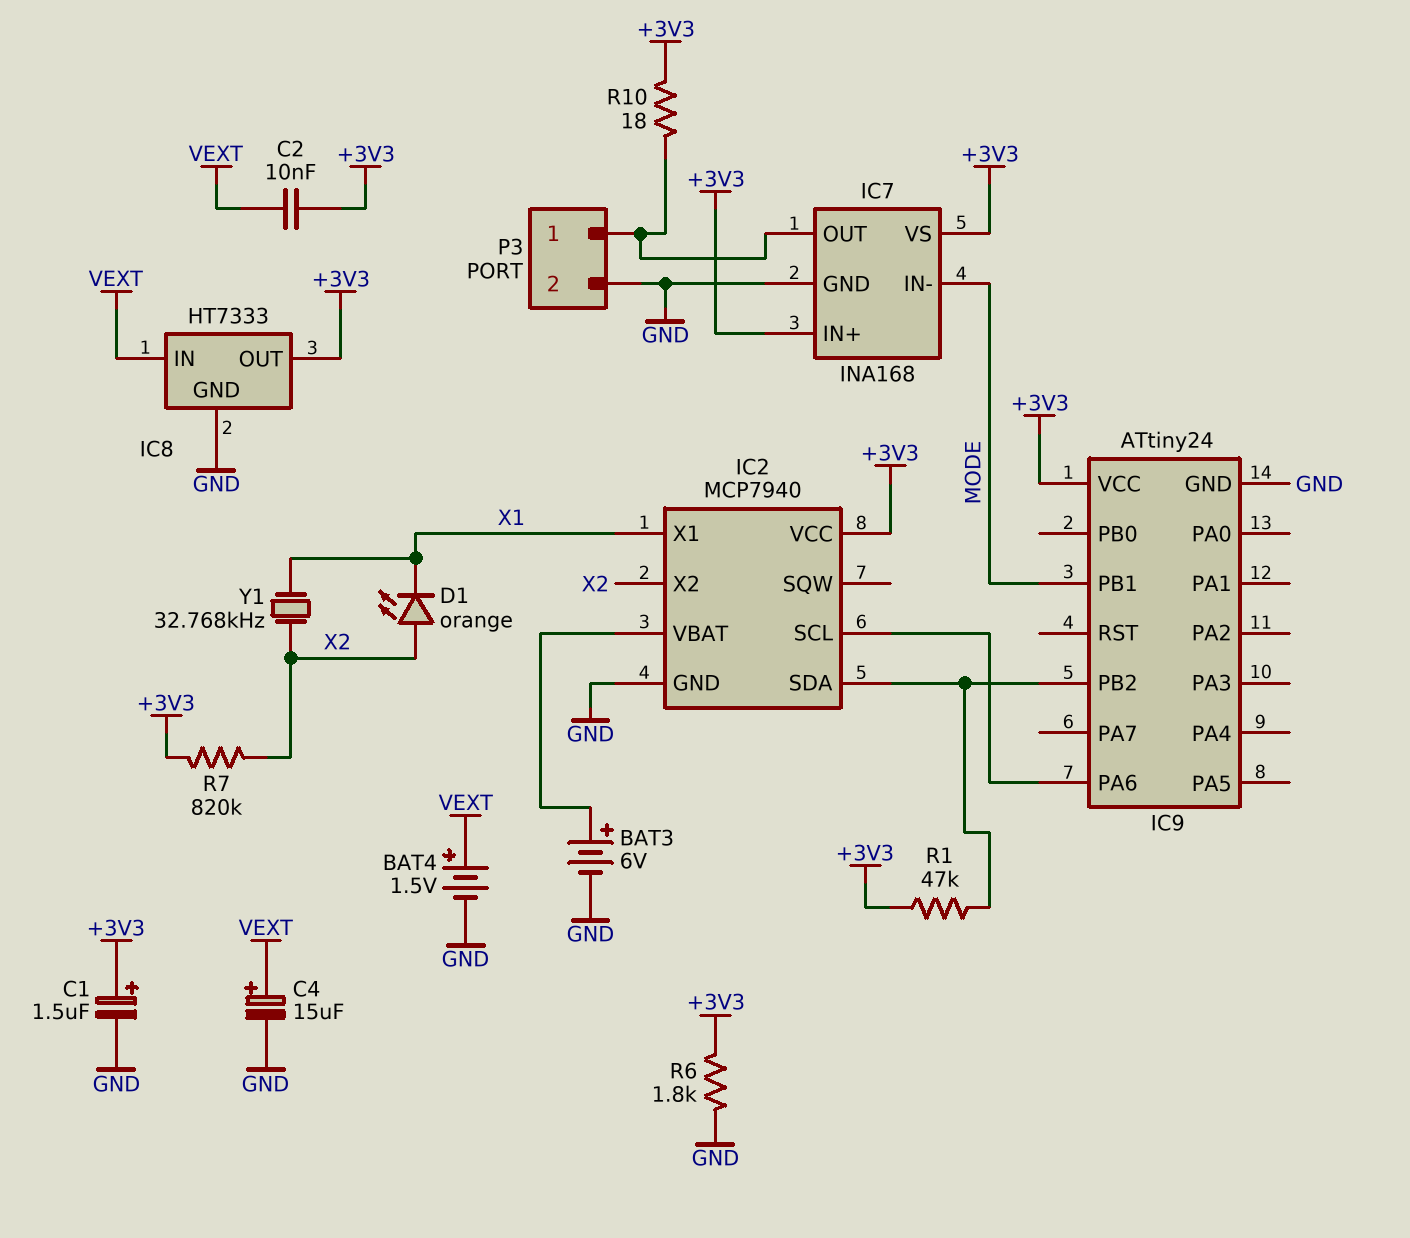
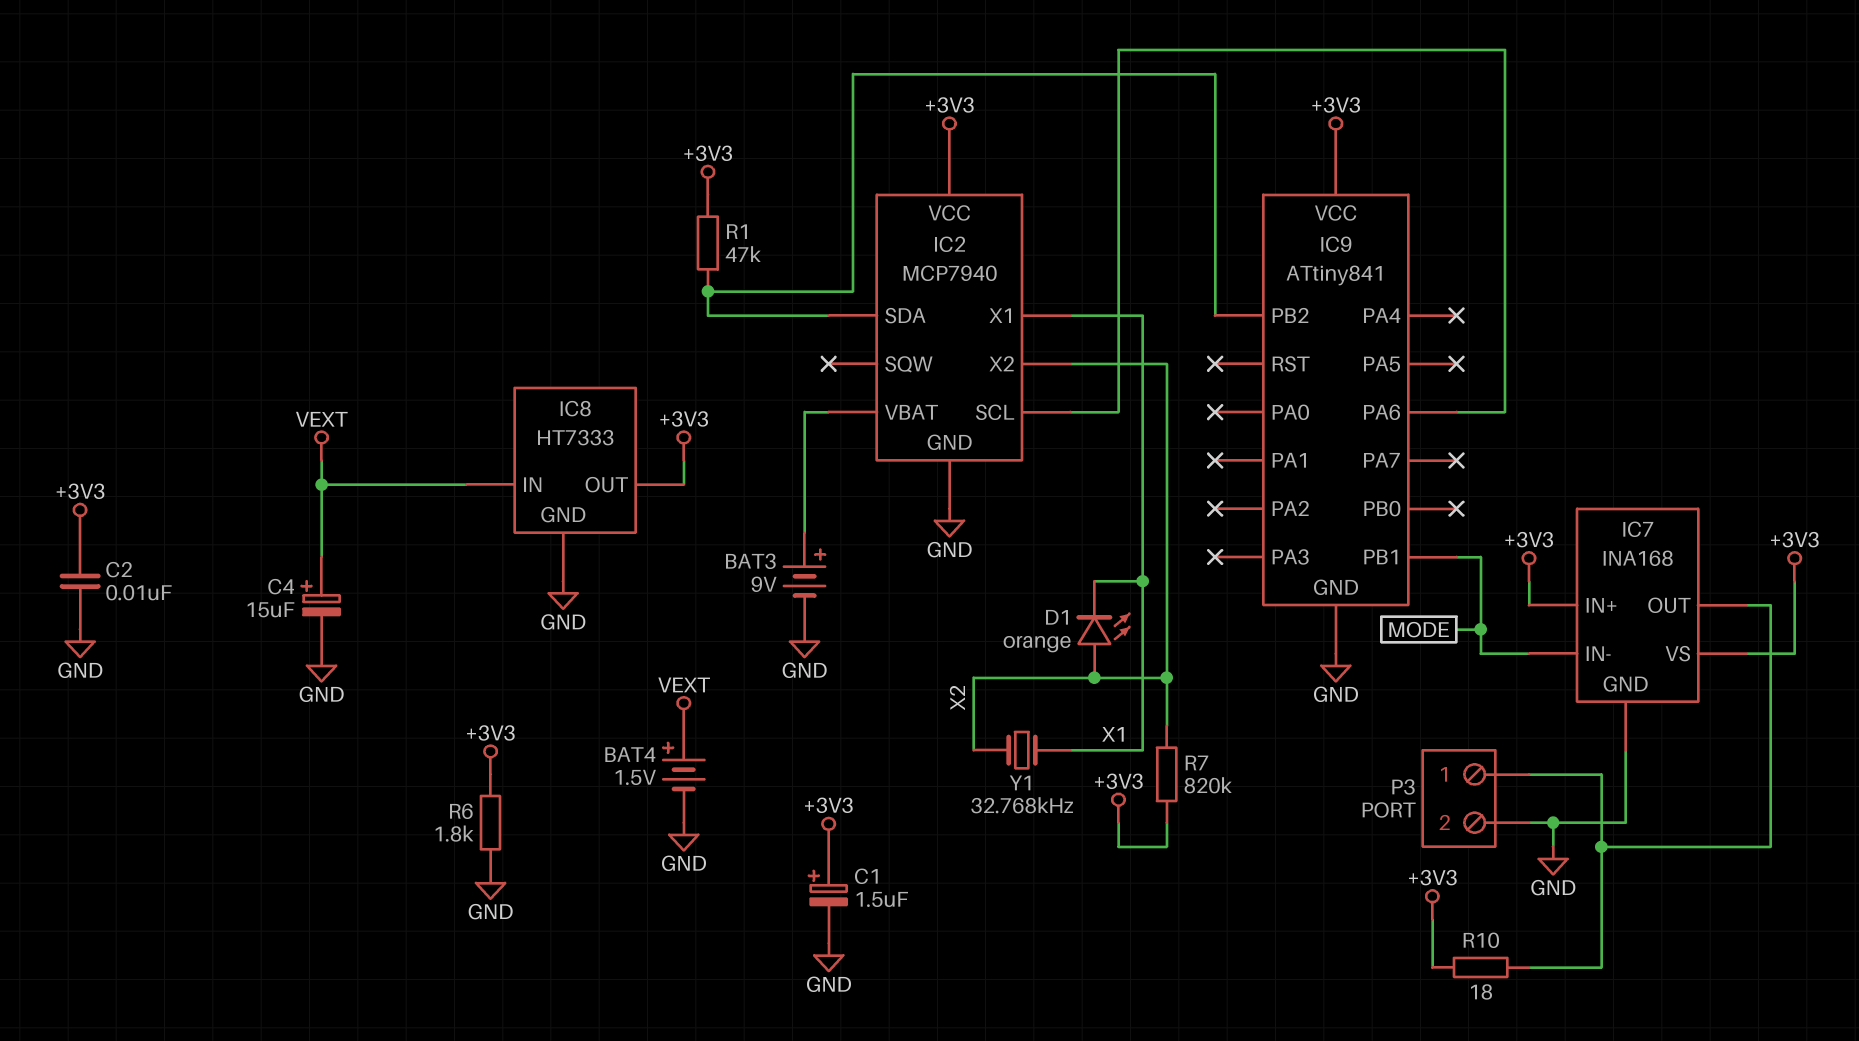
BAT3: 6V (plus IC2/VBAT, minus GND) -> 9V (plus IC2/VBAT, minus GND)
C2: 10nF (+3V3, VEXT) -> 10nF (+3V3, GND)
IC9: ATtiny24 -> ATtiny841

